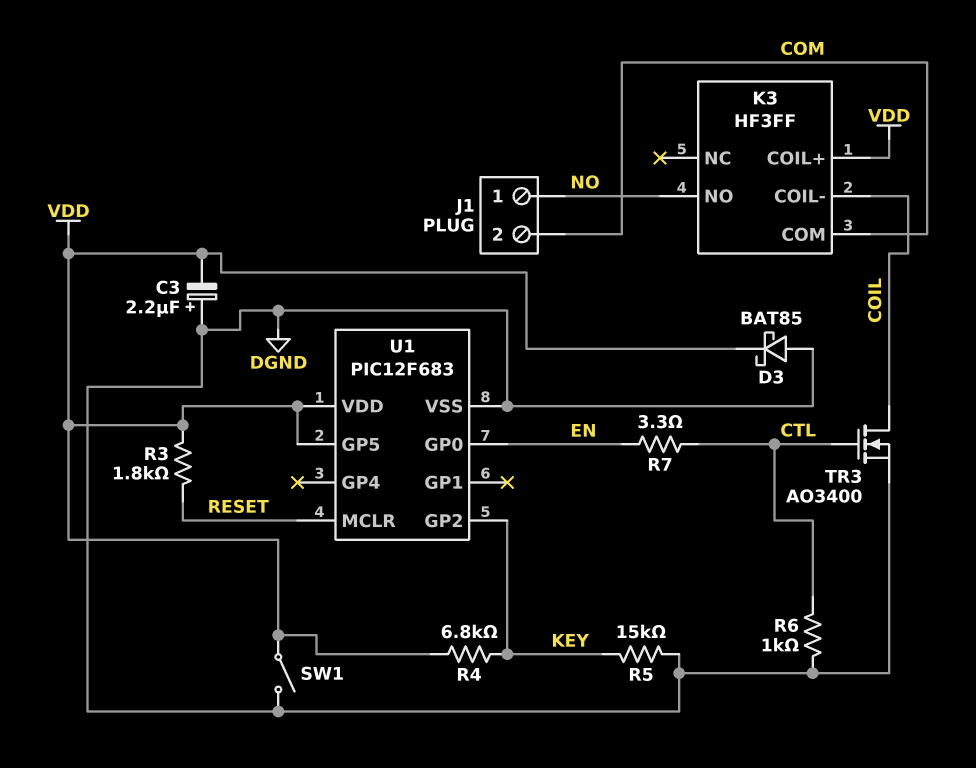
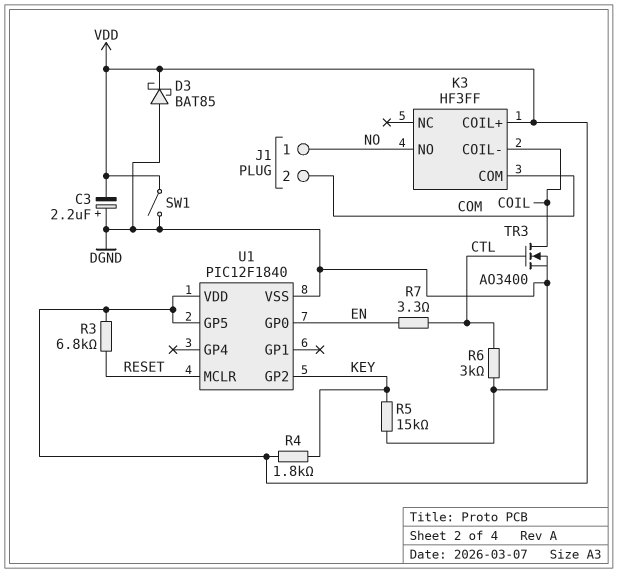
R3: 1.8k (RESET, VDD) -> 6.8k (RESET, VDD)
R4: 6.8k (KEY, VDD) -> 1.8k (KEY, VDD)
R6: 1k (CTL, DGND) -> 3k (CTL, DGND)
U1: PIC12F683 -> PIC12F1840

